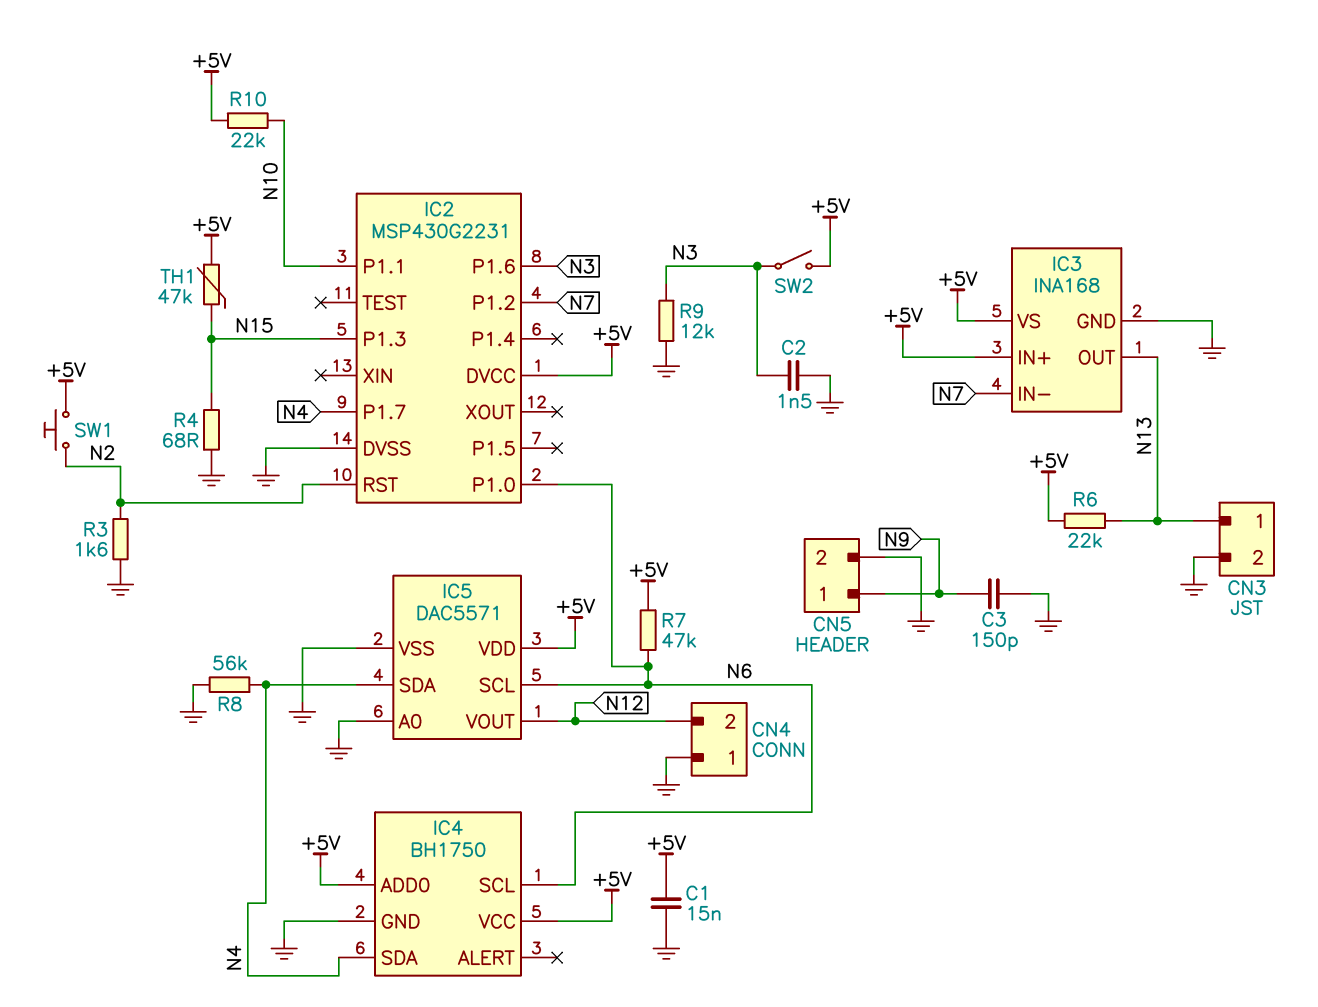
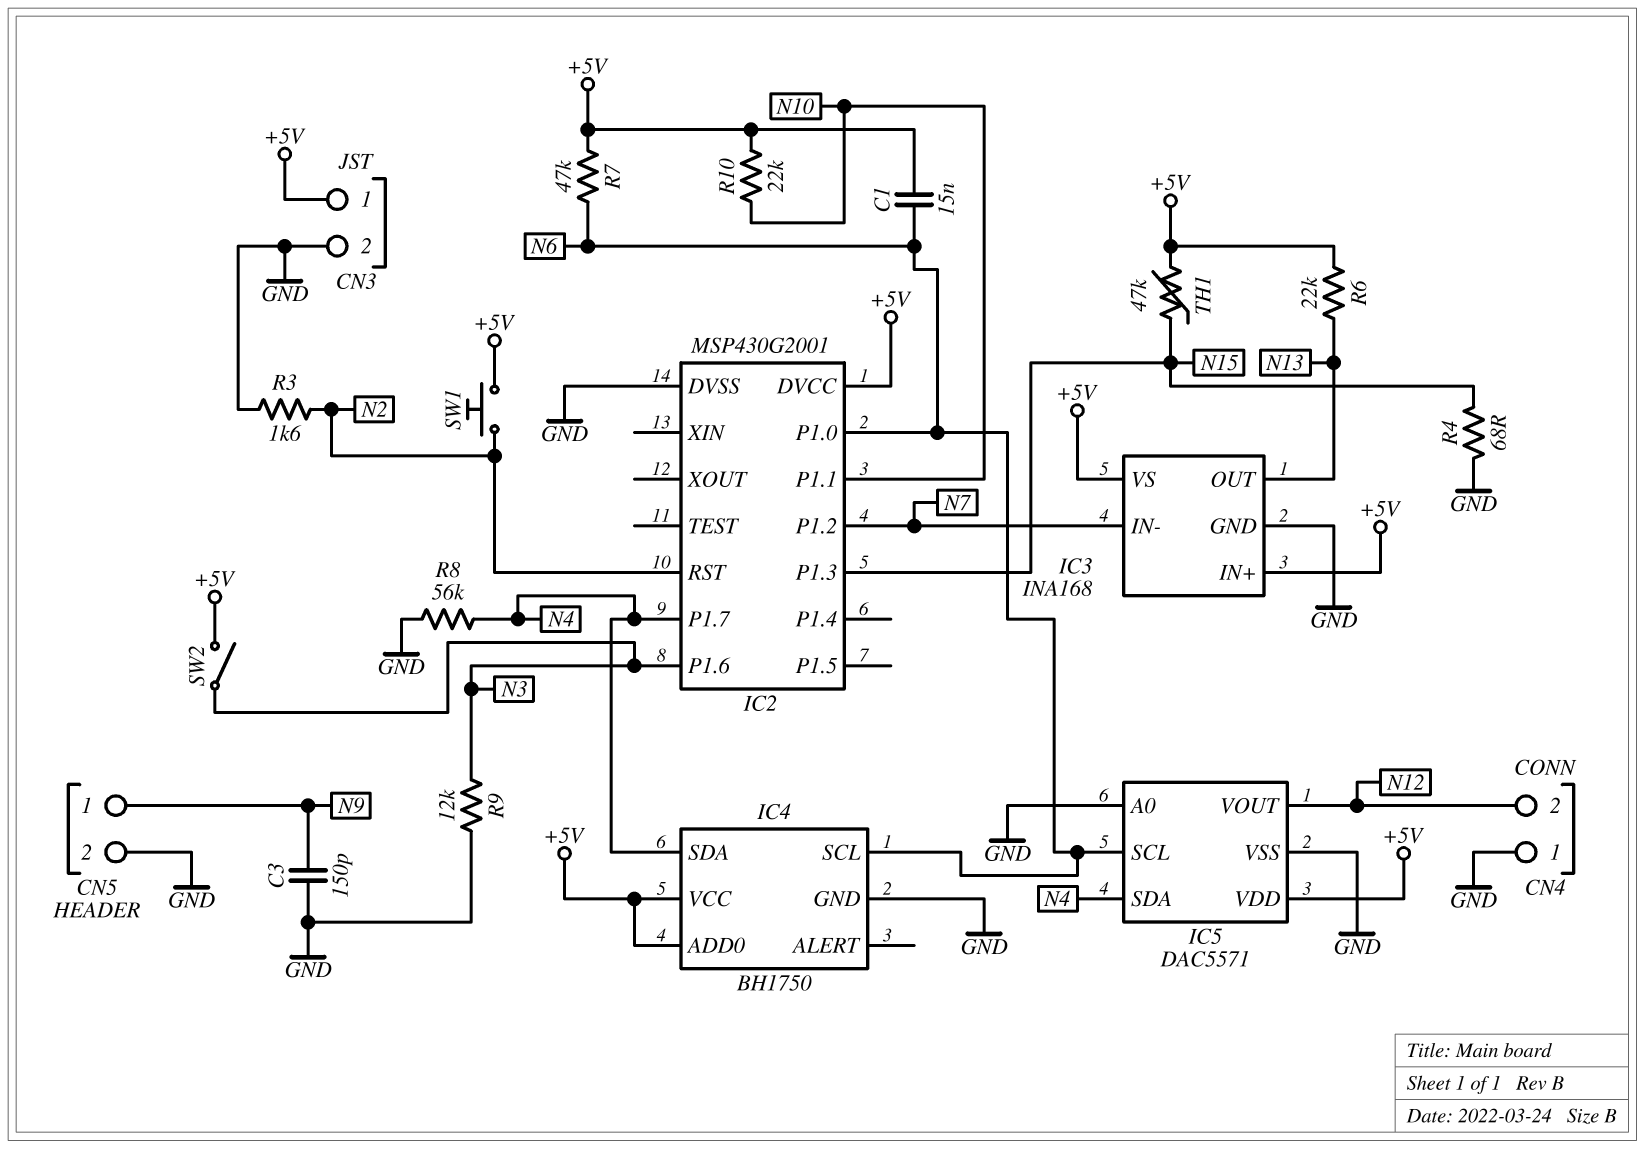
C1: 15nF (+5V, GND) -> 15nF (+5V, N6)
C2: 1.5nF (GND, N3) -> none
CN3 pin 1: N13 -> +5V
IC2: MSP430G2231 -> MSP430G2001

